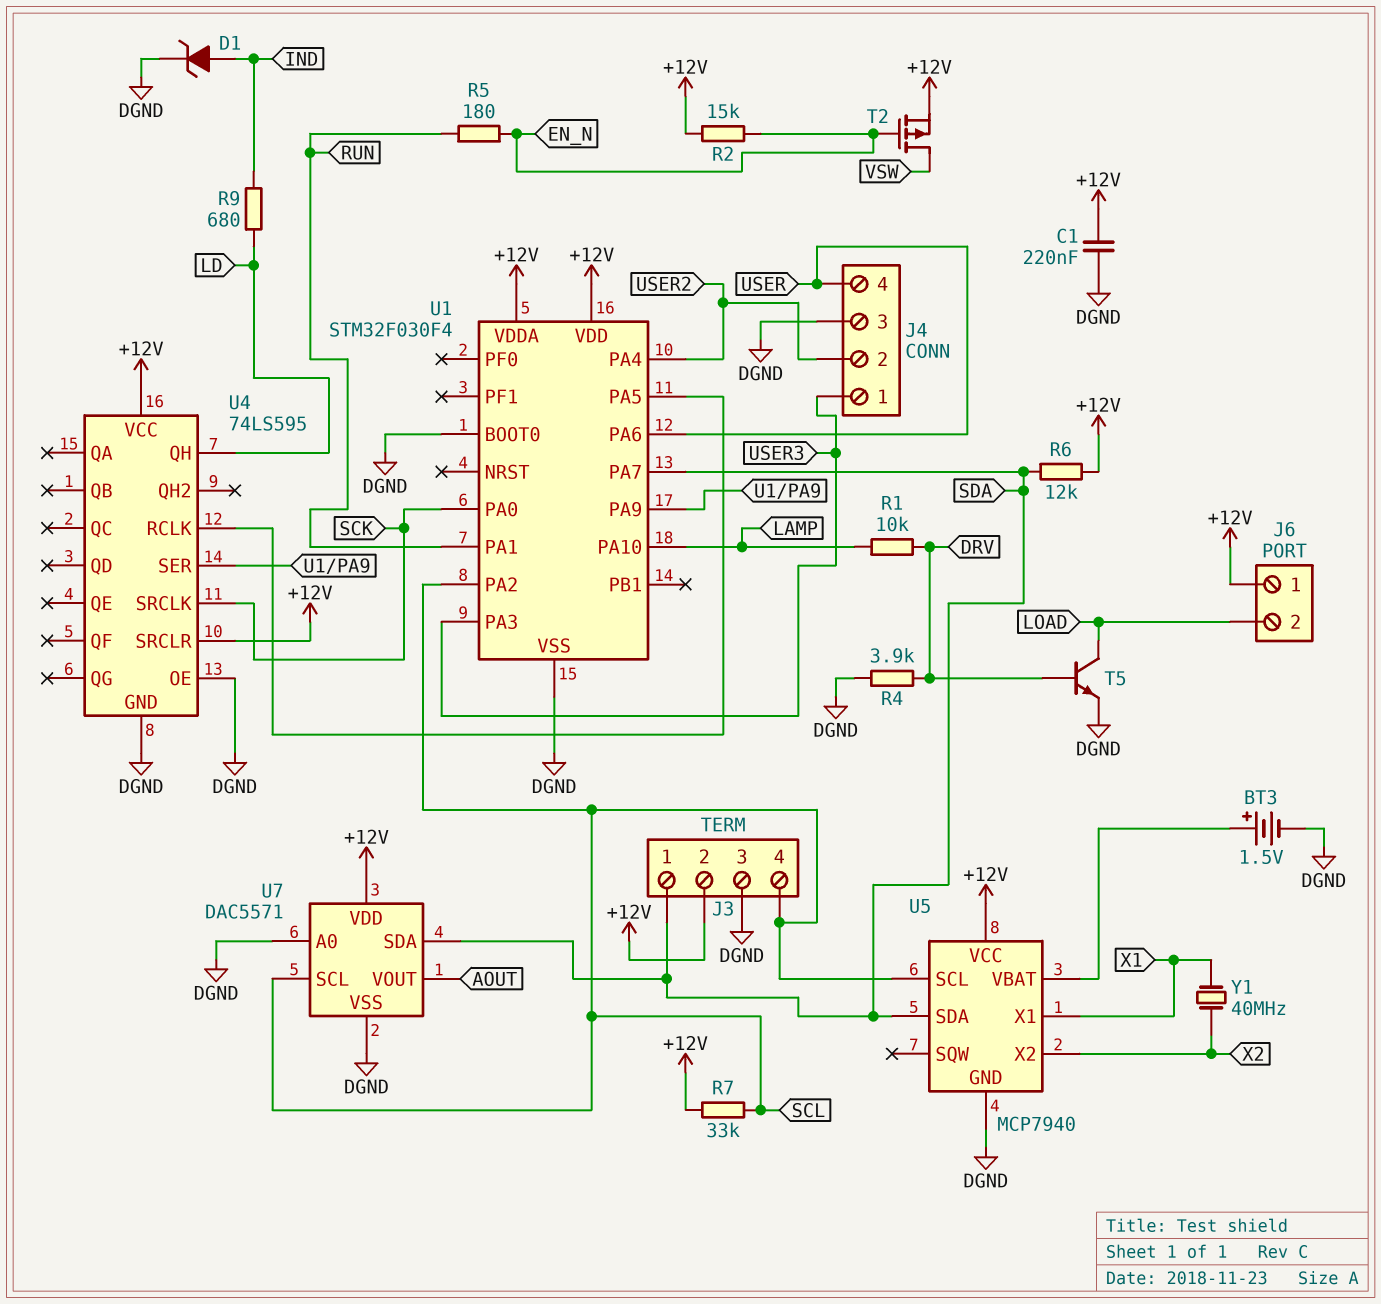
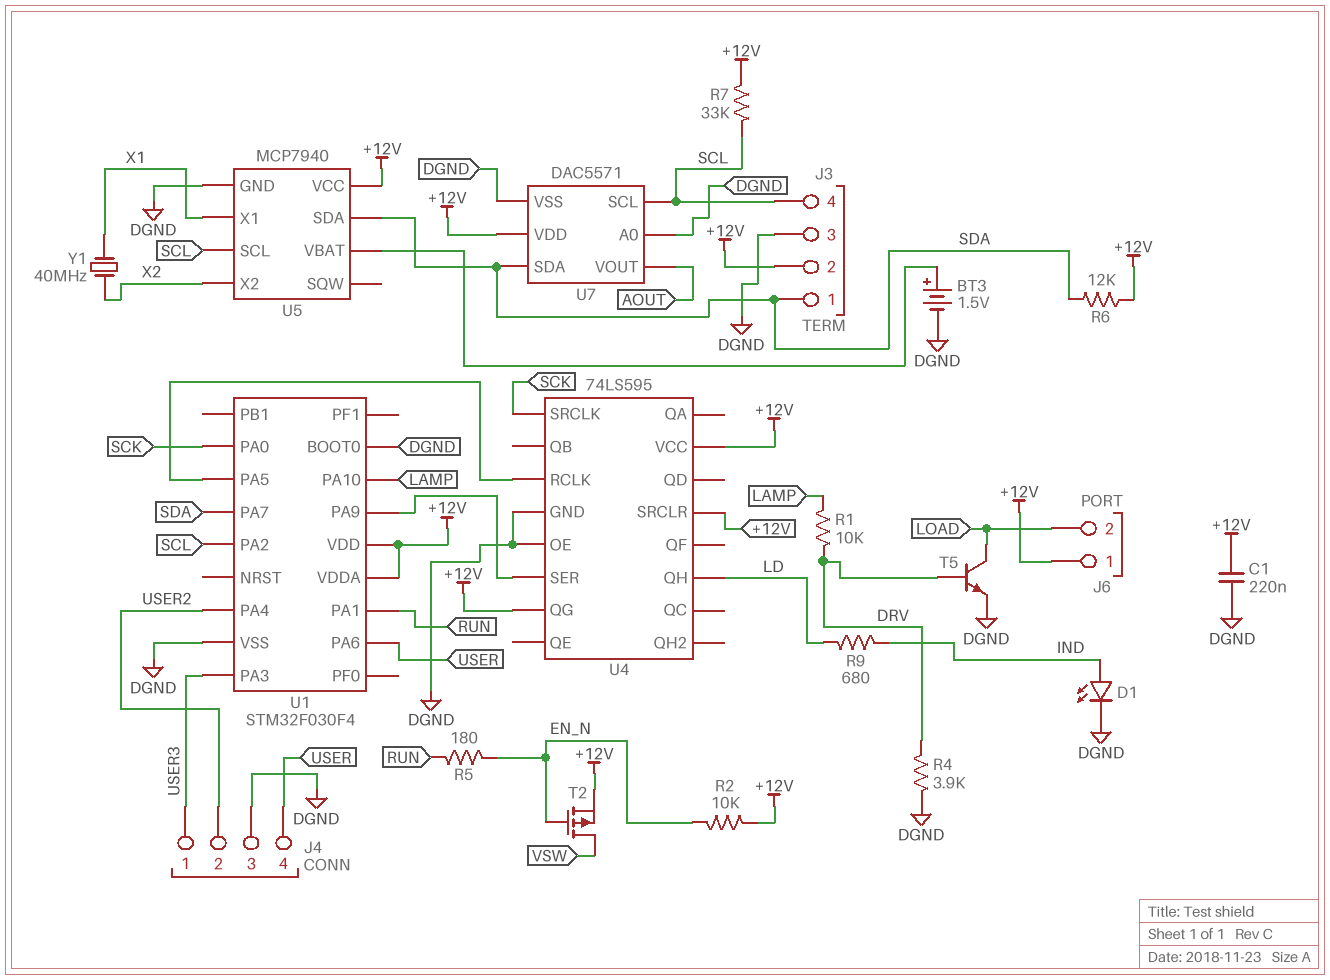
D1: zener (A IND, K DGND) -> LED (A IND, K DGND)
R2: 15k (+12V, EN_N) -> 10k (+12V, EN_N)
U4 pin QG: none -> +12V

